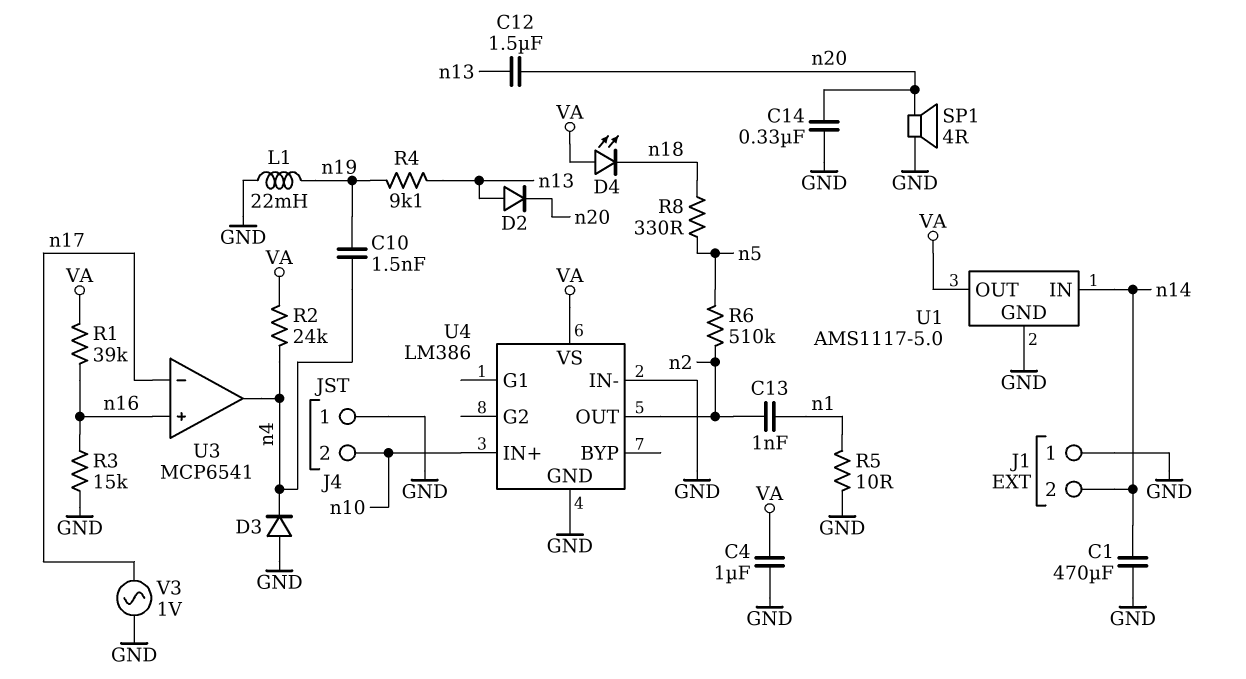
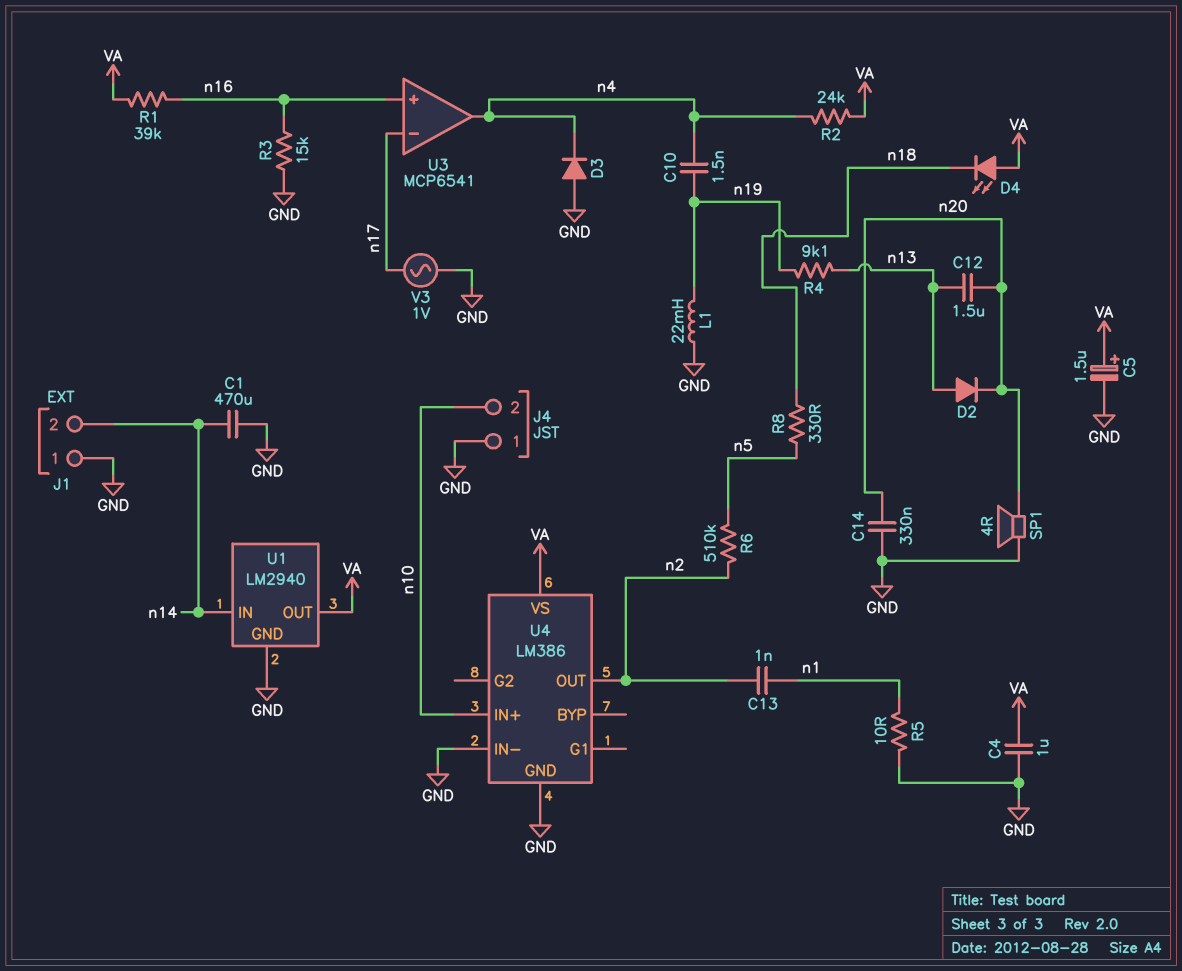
C5: none -> 1.5uF (plus VA, minus GND)
U1: AMS1117-5.0 -> LM2940

